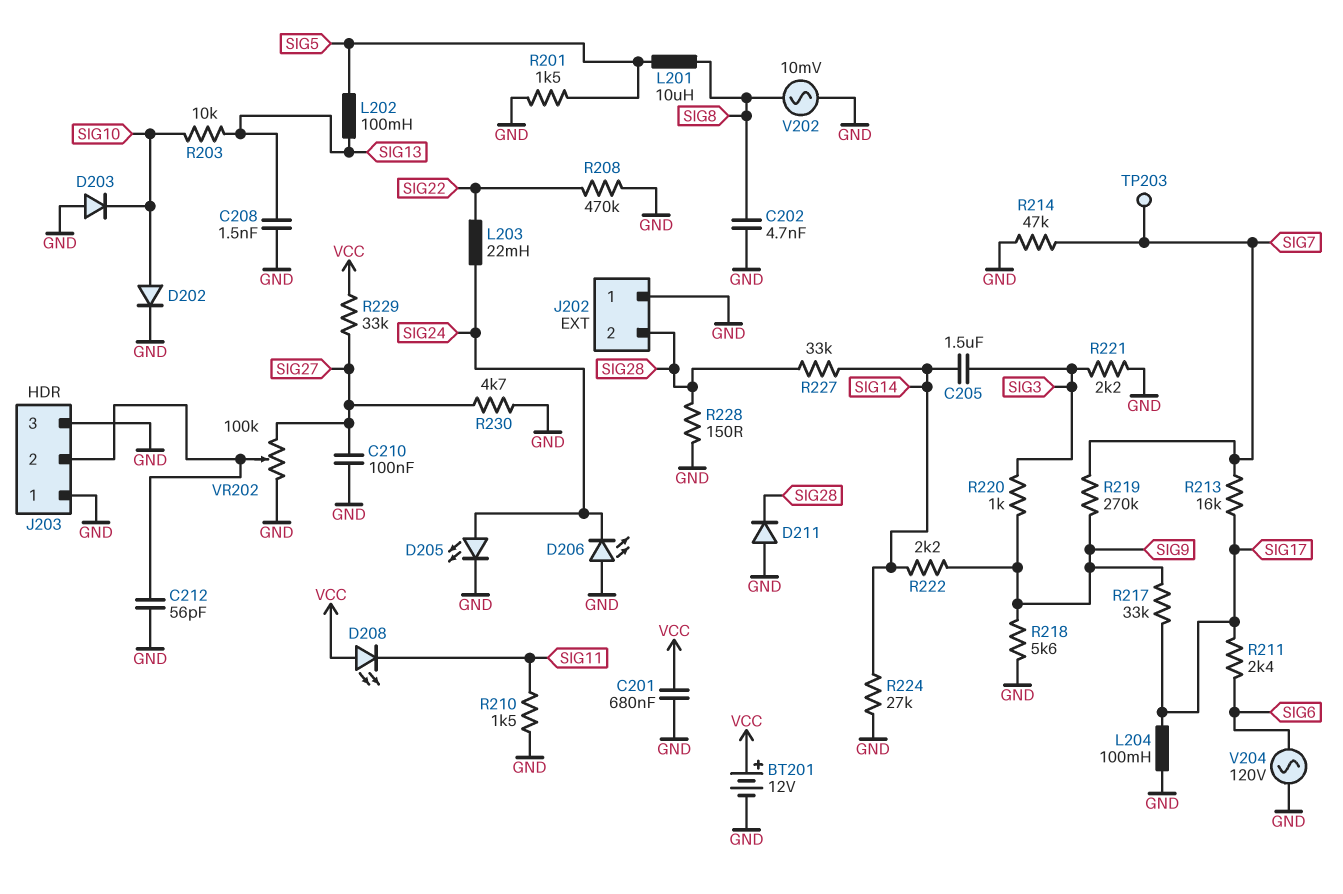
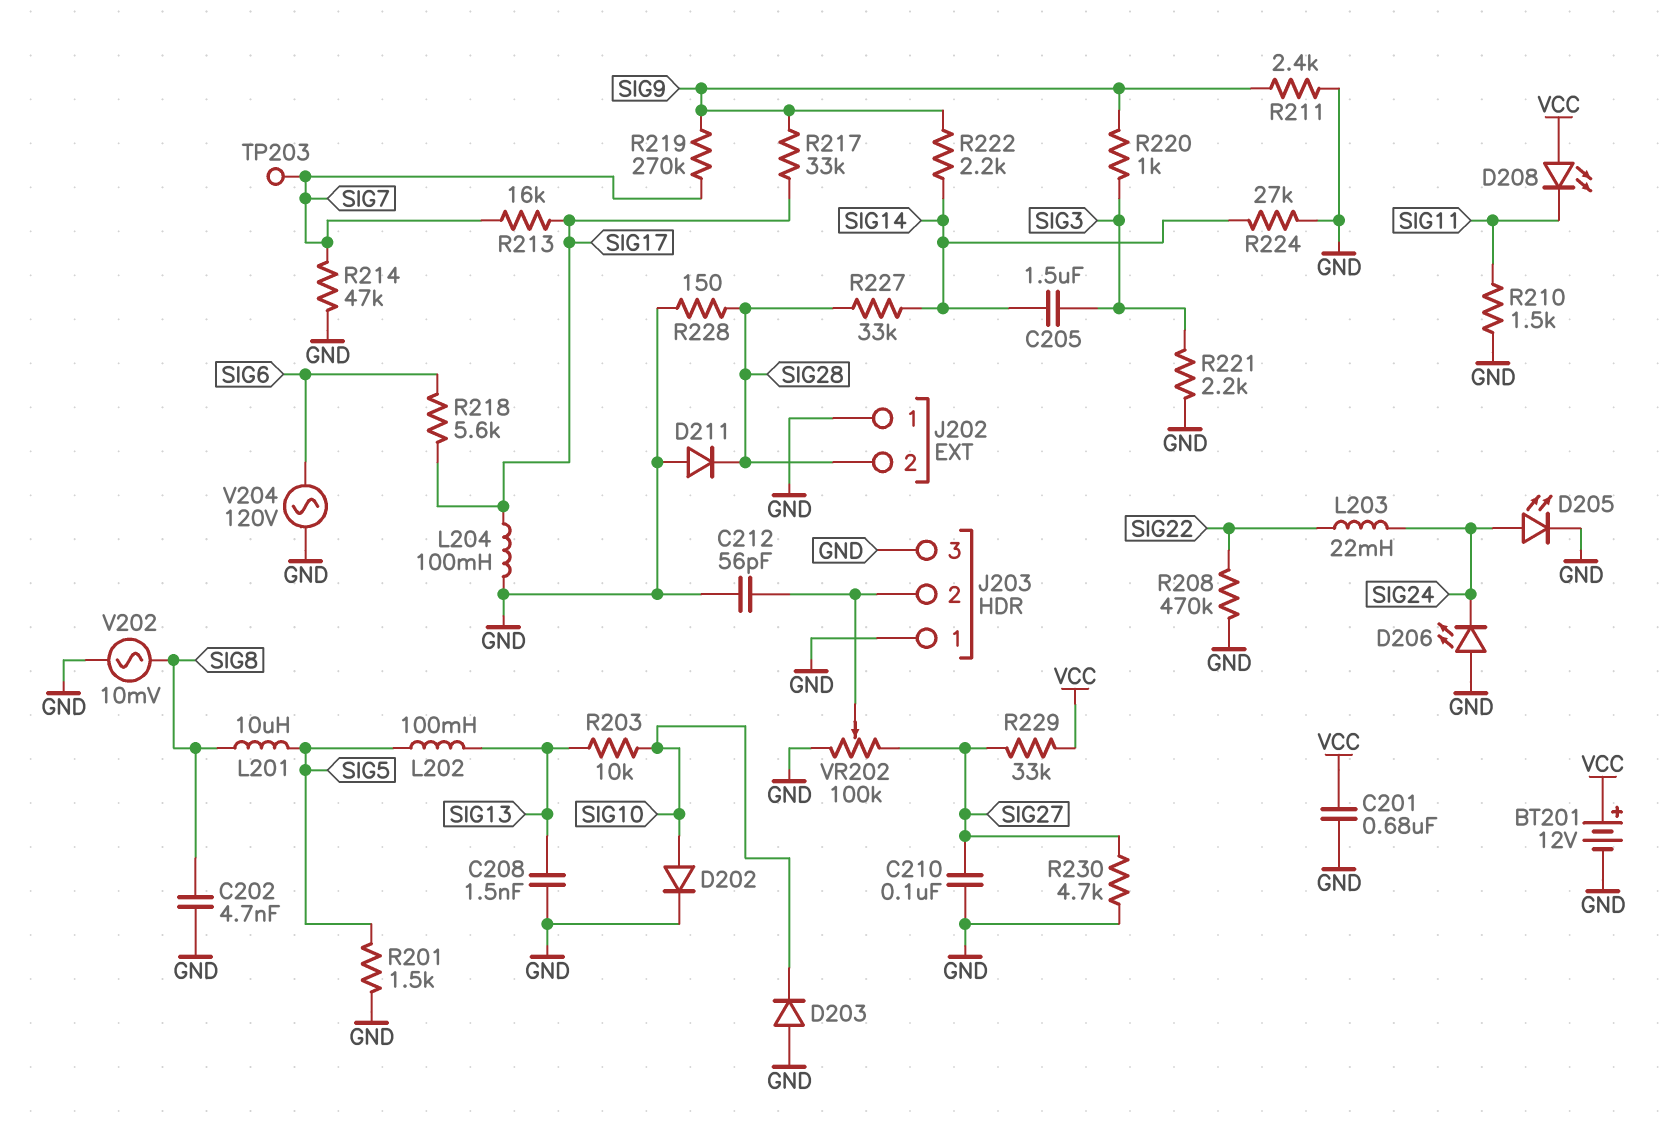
R211: 2.4k (SIG6, SIG17) -> 2.4k (GND, SIG9)
R218: 5.6k (GND, SIG9) -> 5.6k (SIG6, SIG17)

